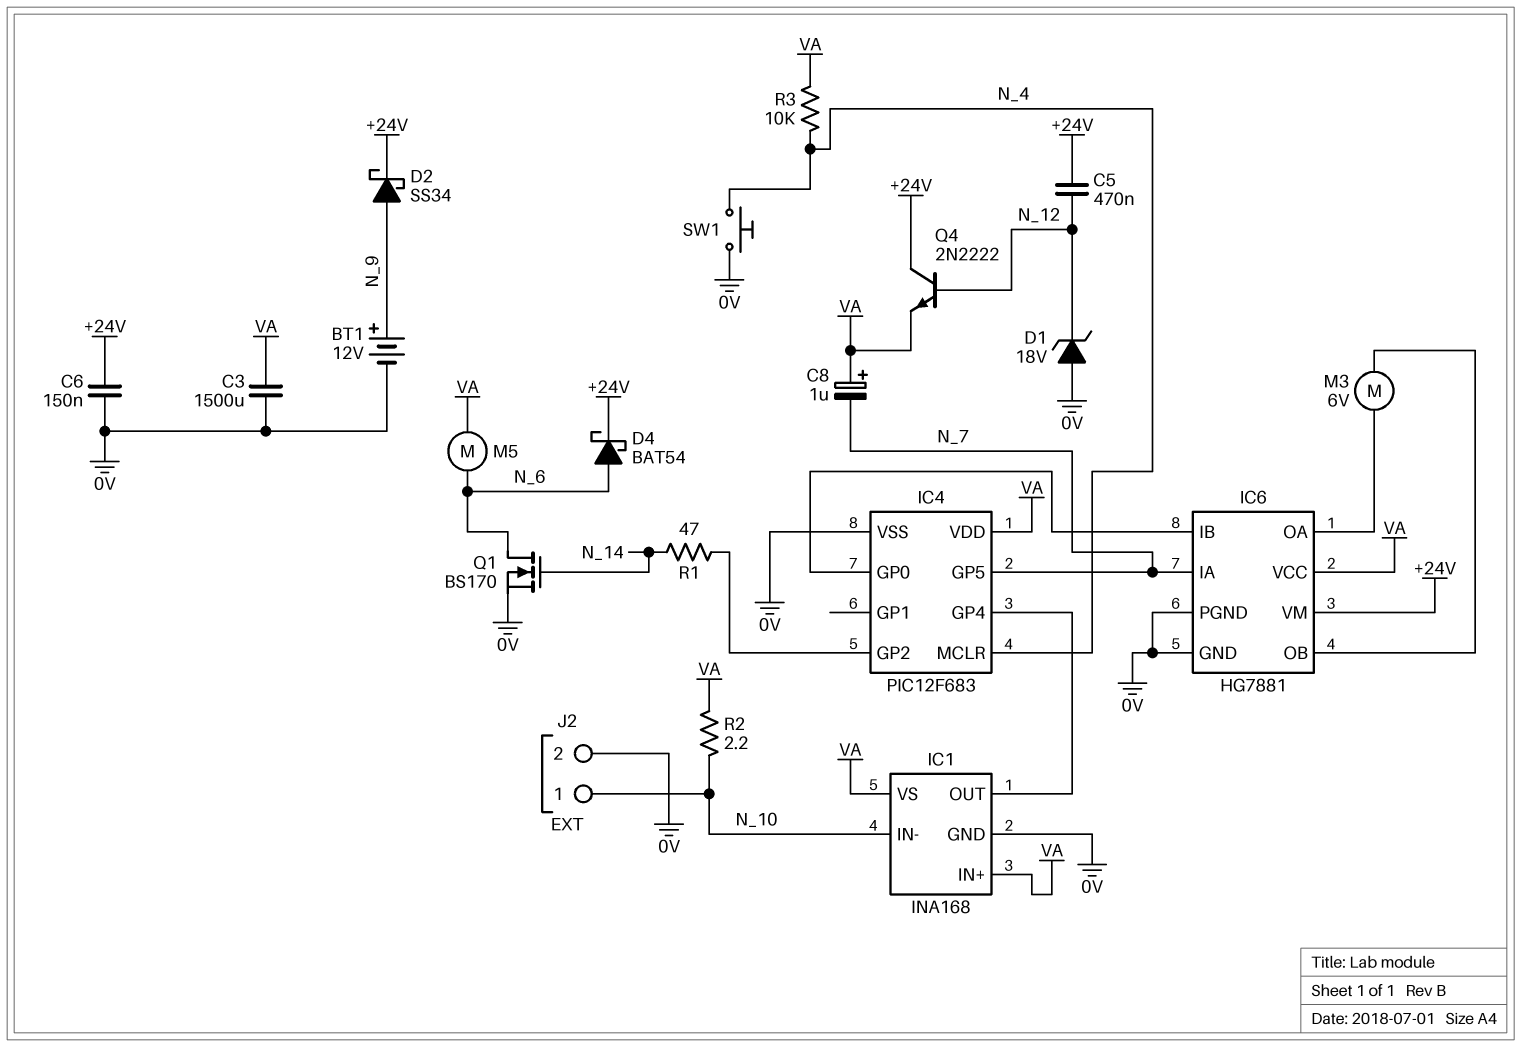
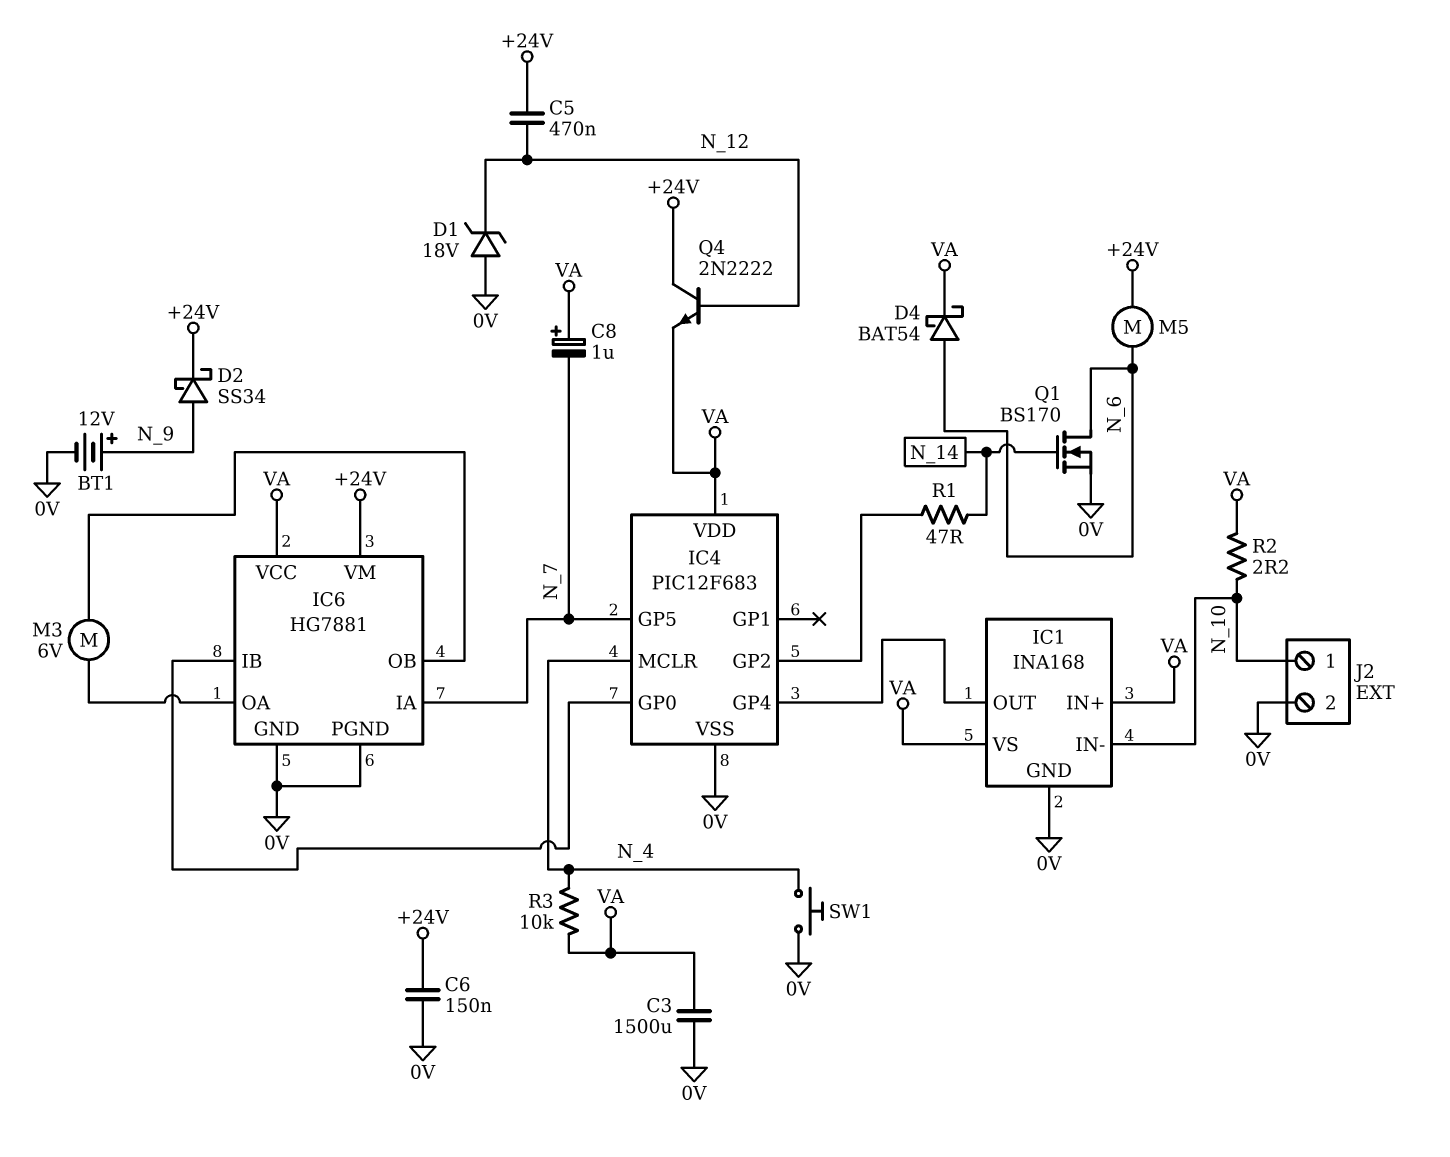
D4: schottky BAT54 (A N_6, K +24V) -> schottky BAT54 (A N_6, K VA)
M5: motor (N_6, VA) -> motor (+24V, N_6)

